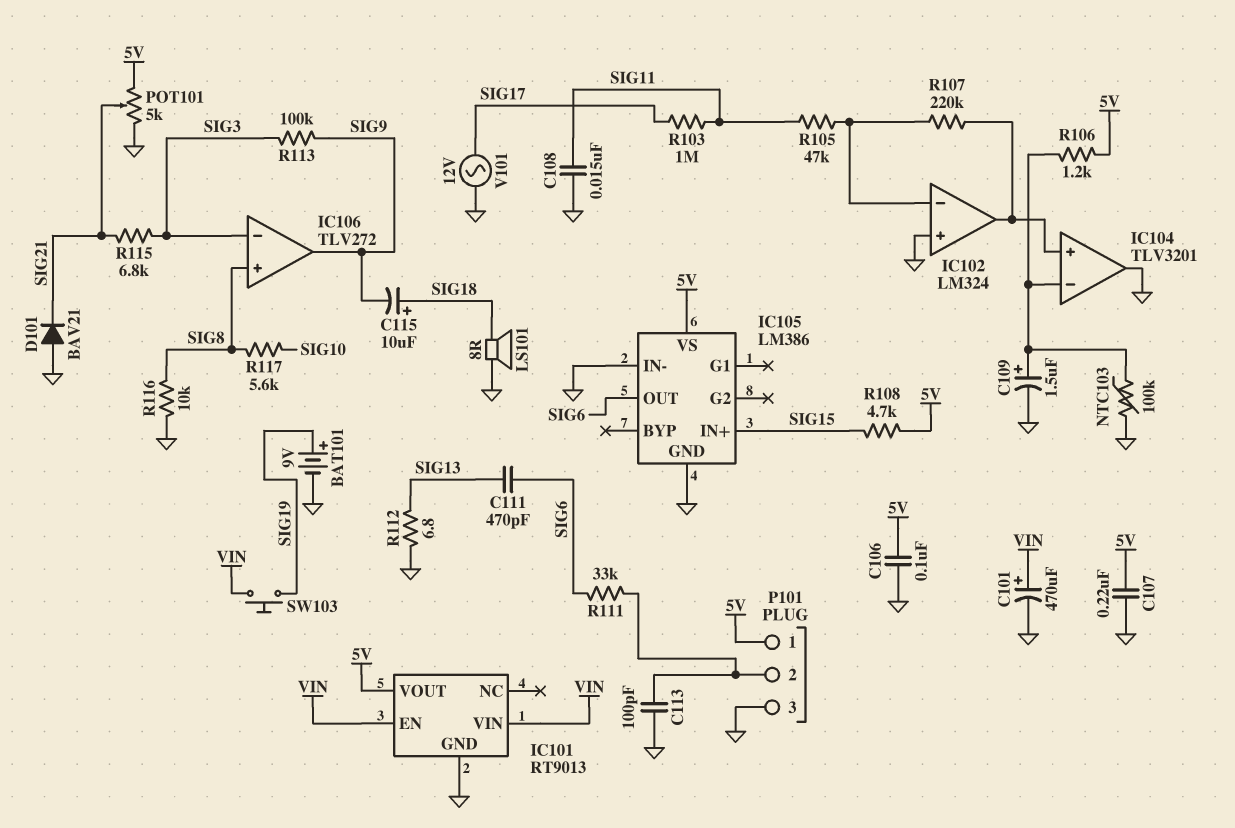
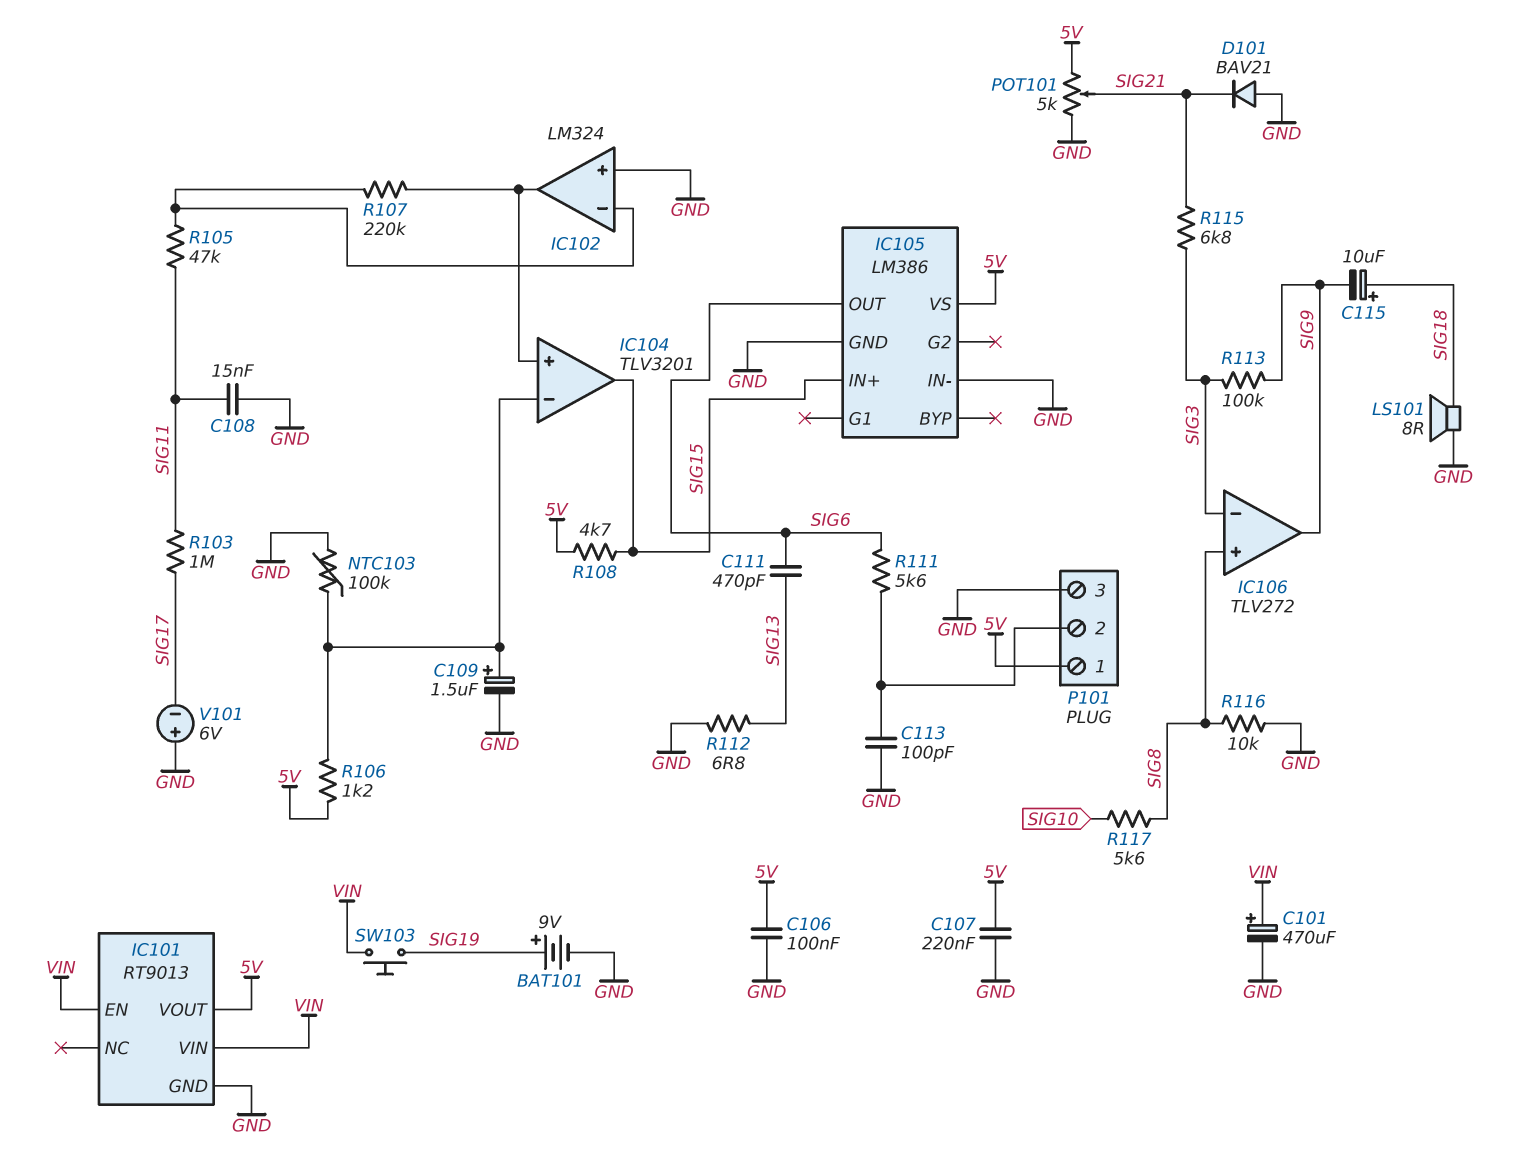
IC104 pin out: GND -> SIG15
R111: 33k (P101/2, SIG6) -> 5.6k (P101/2, SIG6)
V101: AC 12V (GND, SIG17) -> 6V (plus GND, minus SIG17)

